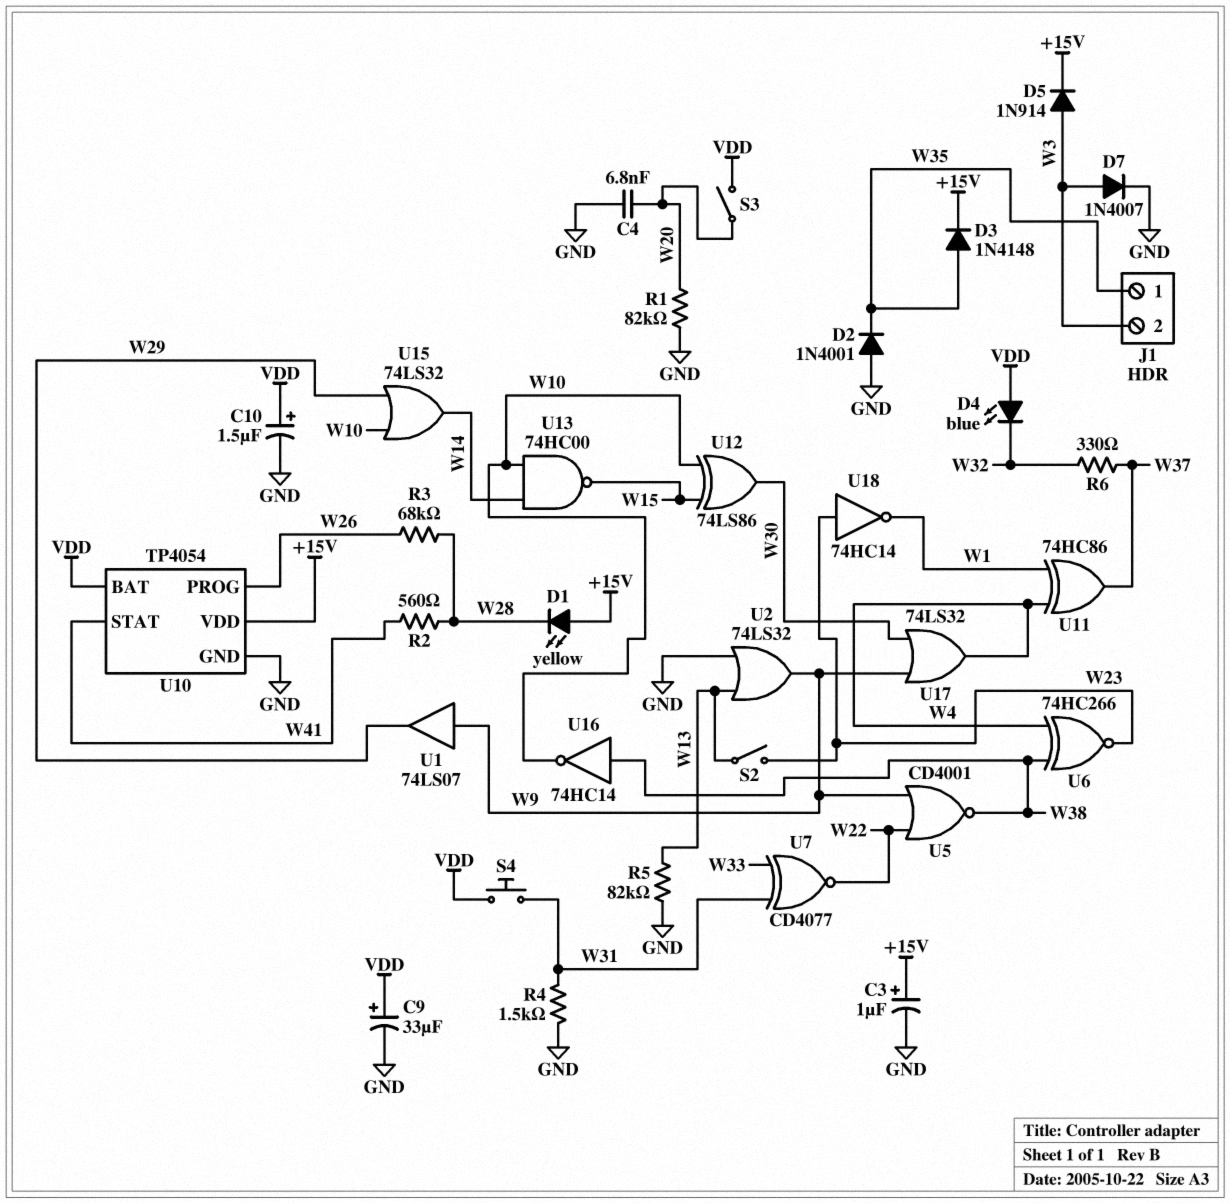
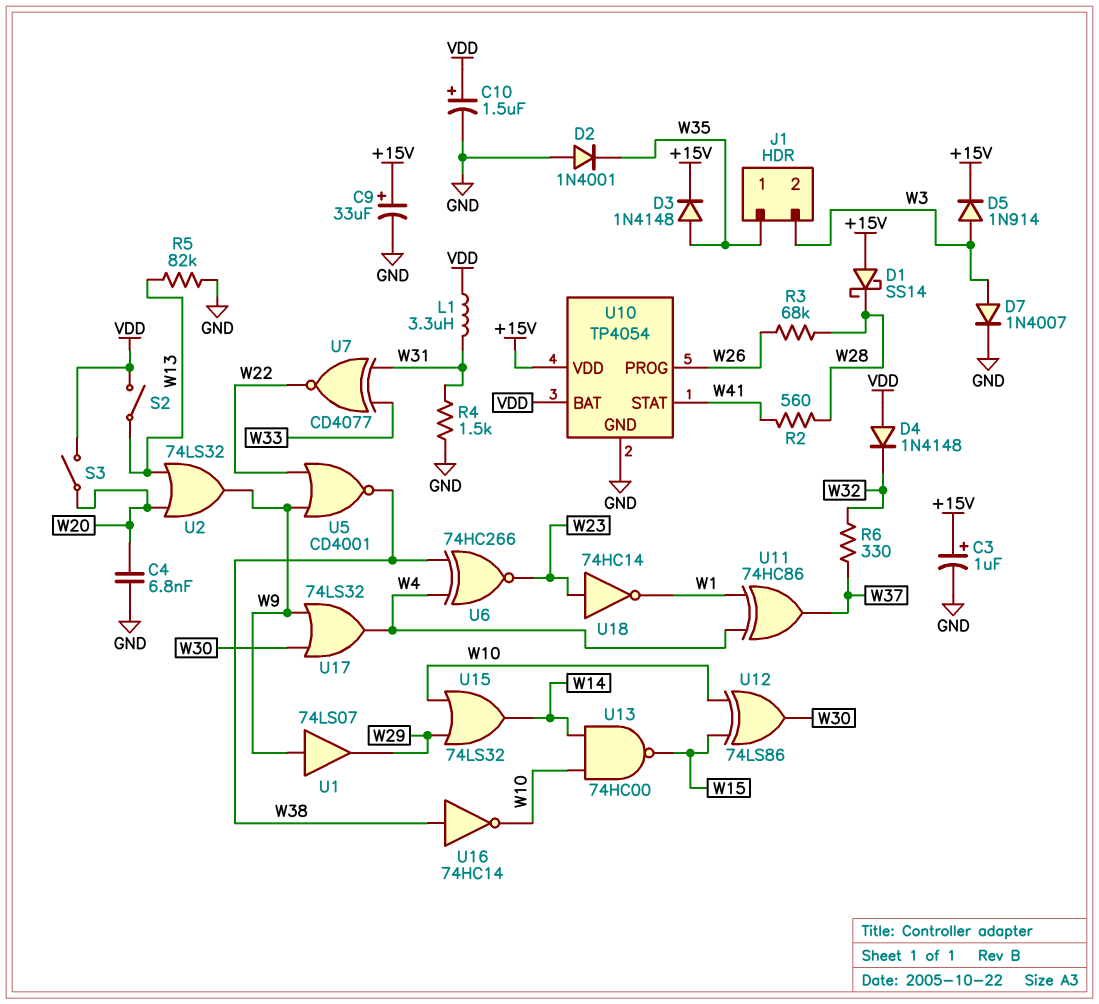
C9: 33uF (plus VDD, minus GND) -> 33uF (plus +15V, minus GND)
D1: LED yellow (A +15V, K W28) -> schottky SS14 (A +15V, K W28)
D4: LED blue (A VDD, K W32) -> diode 1N4148 (A VDD, K W32)
L1: none -> 3.3uH (VDD, W31)
R1: 82k (GND, W20) -> none
S2: switch (W13, W23) -> switch (VDD, W13)
S4: button (VDD, W31) -> none
U2: OR 74LS32 (in GND, in W13, out W9) -> OR 74LS32 (in W13, in W20, out W9)

